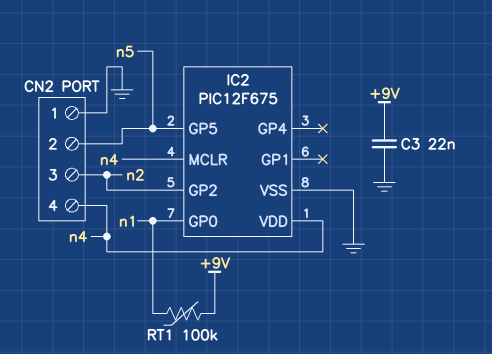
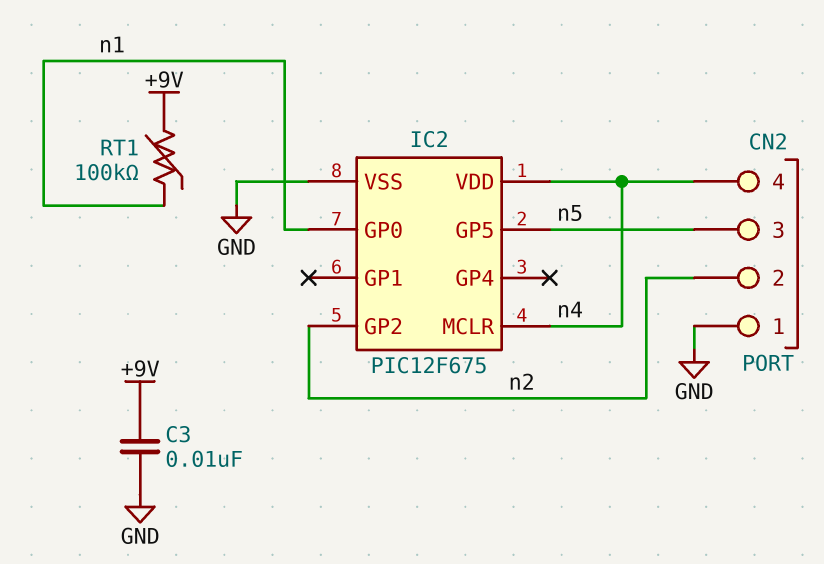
C3: 22nF (+9V, GND) -> 10nF (+9V, GND)
CN2 pin 2: n5 -> n2
CN2 pin 3: n2 -> n5

